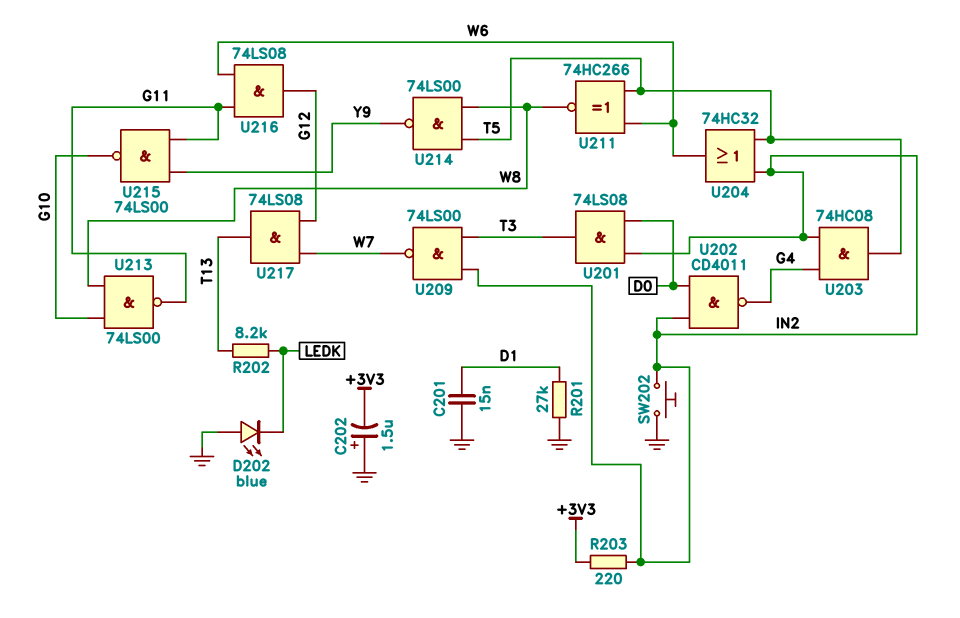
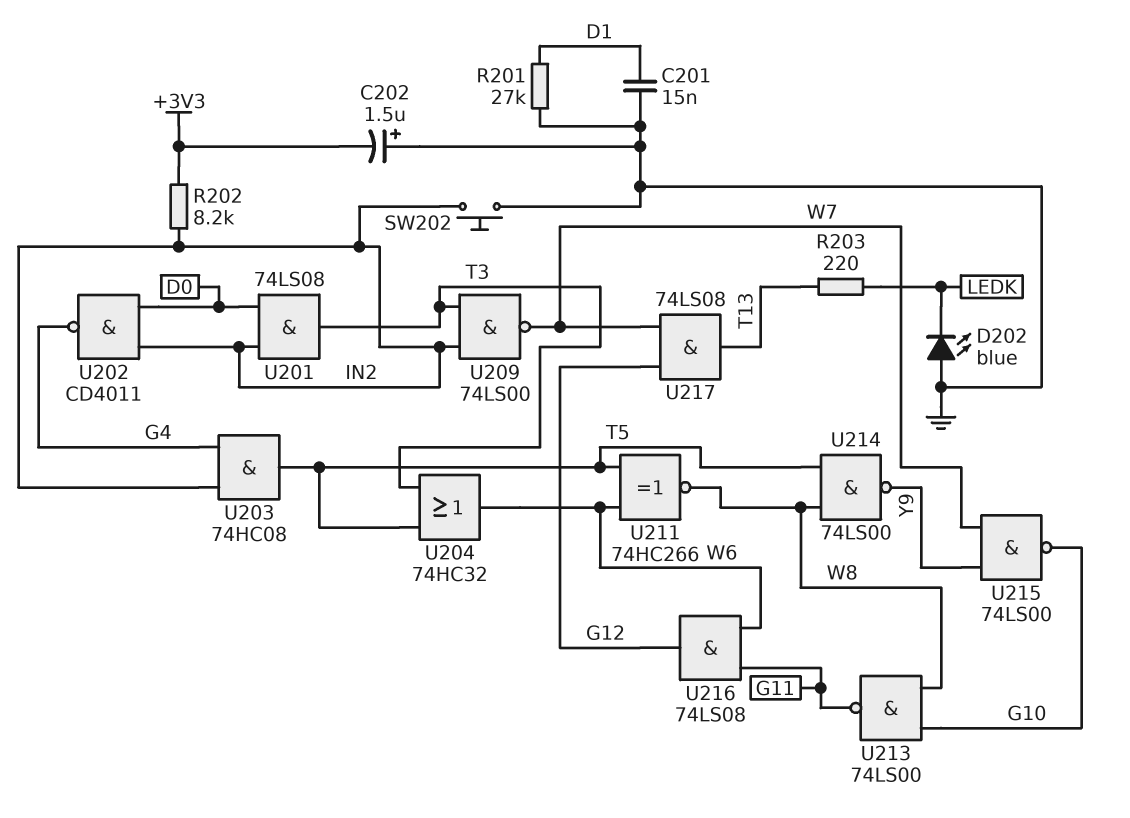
R202: 8.2k (LEDK, T13) -> 8.2k (+3V3, IN2)
R203: 220 (+3V3, IN2) -> 220 (LEDK, T13)
U204: OR 74HC32 (in IN2, in T5, out W6) -> OR 74HC32 (in T3, in T5, out W6)
U215: NAND 74LS00 (in G11, in Y9, out G10) -> NAND 74LS00 (in W7, in Y9, out G10)

